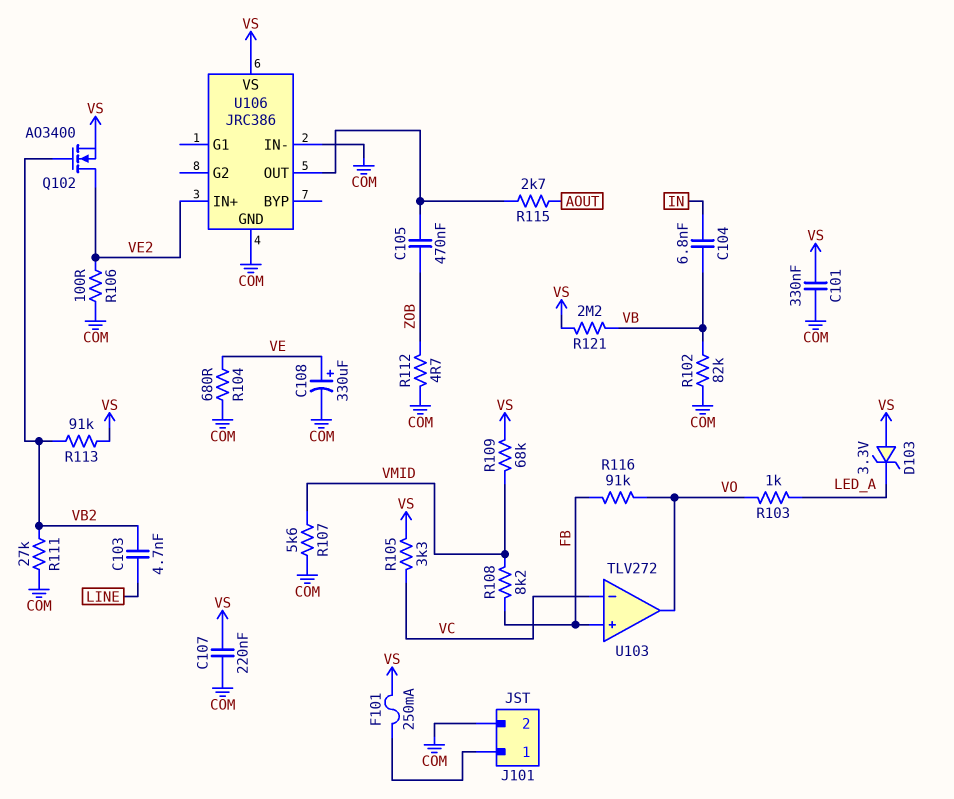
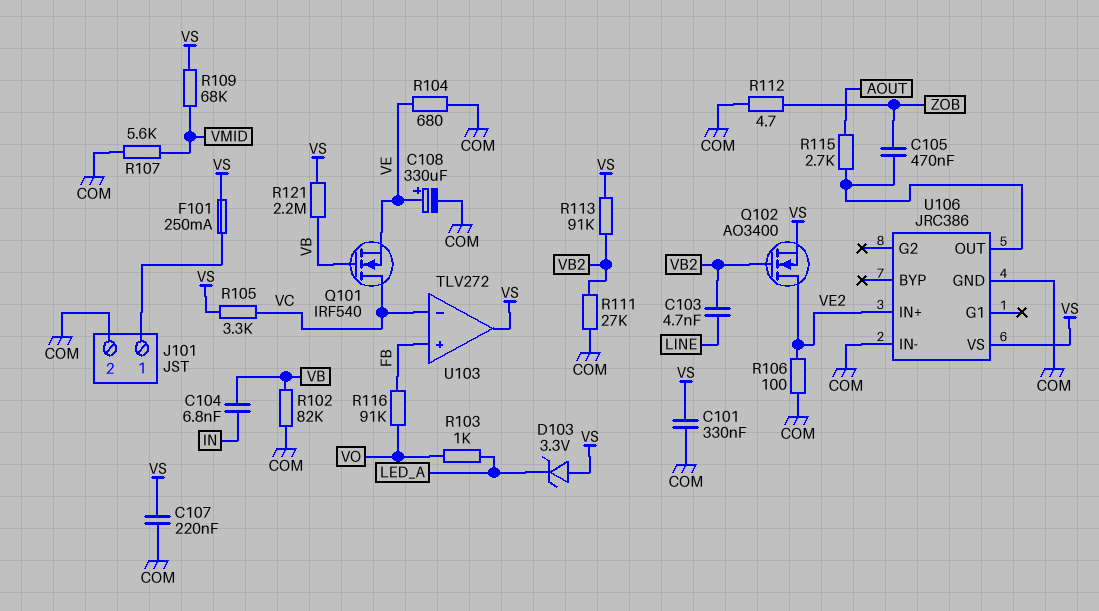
Q101: none -> NMOS IRF540 (G VB, D VC, S VE)
R108: 8.2k (FB, VMID) -> none
U103 pin out: VO -> VS

